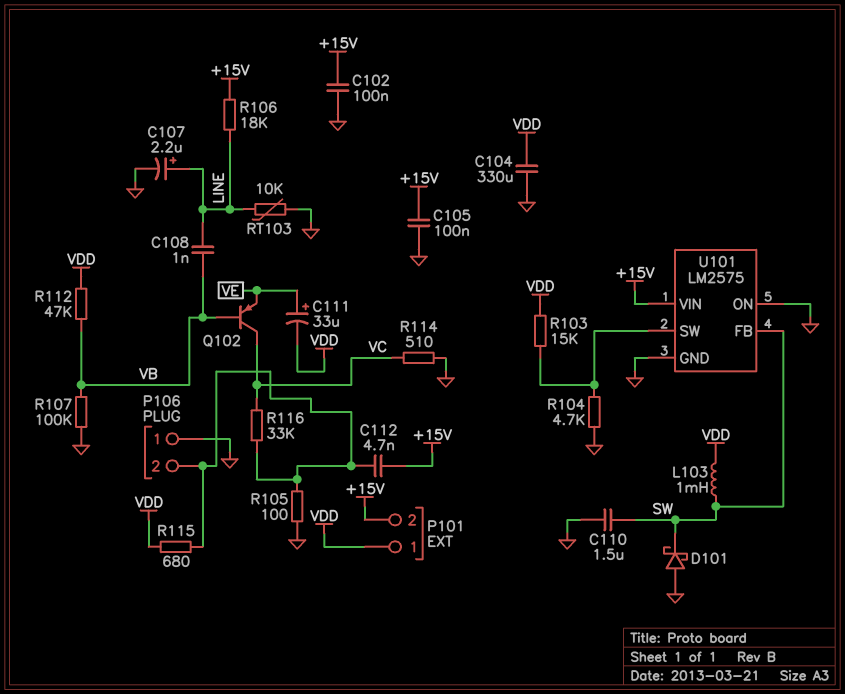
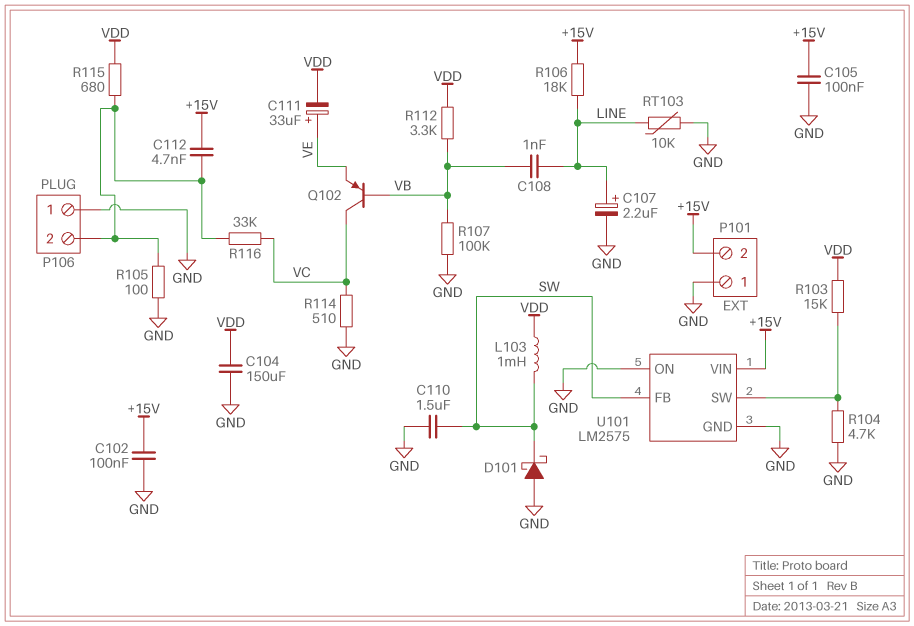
C104: 330uF (GND, VDD) -> 150uF (GND, VDD)
P101 pin 1: VDD -> GND
R112: 47k (VB, VDD) -> 3.3k (VB, VDD)

